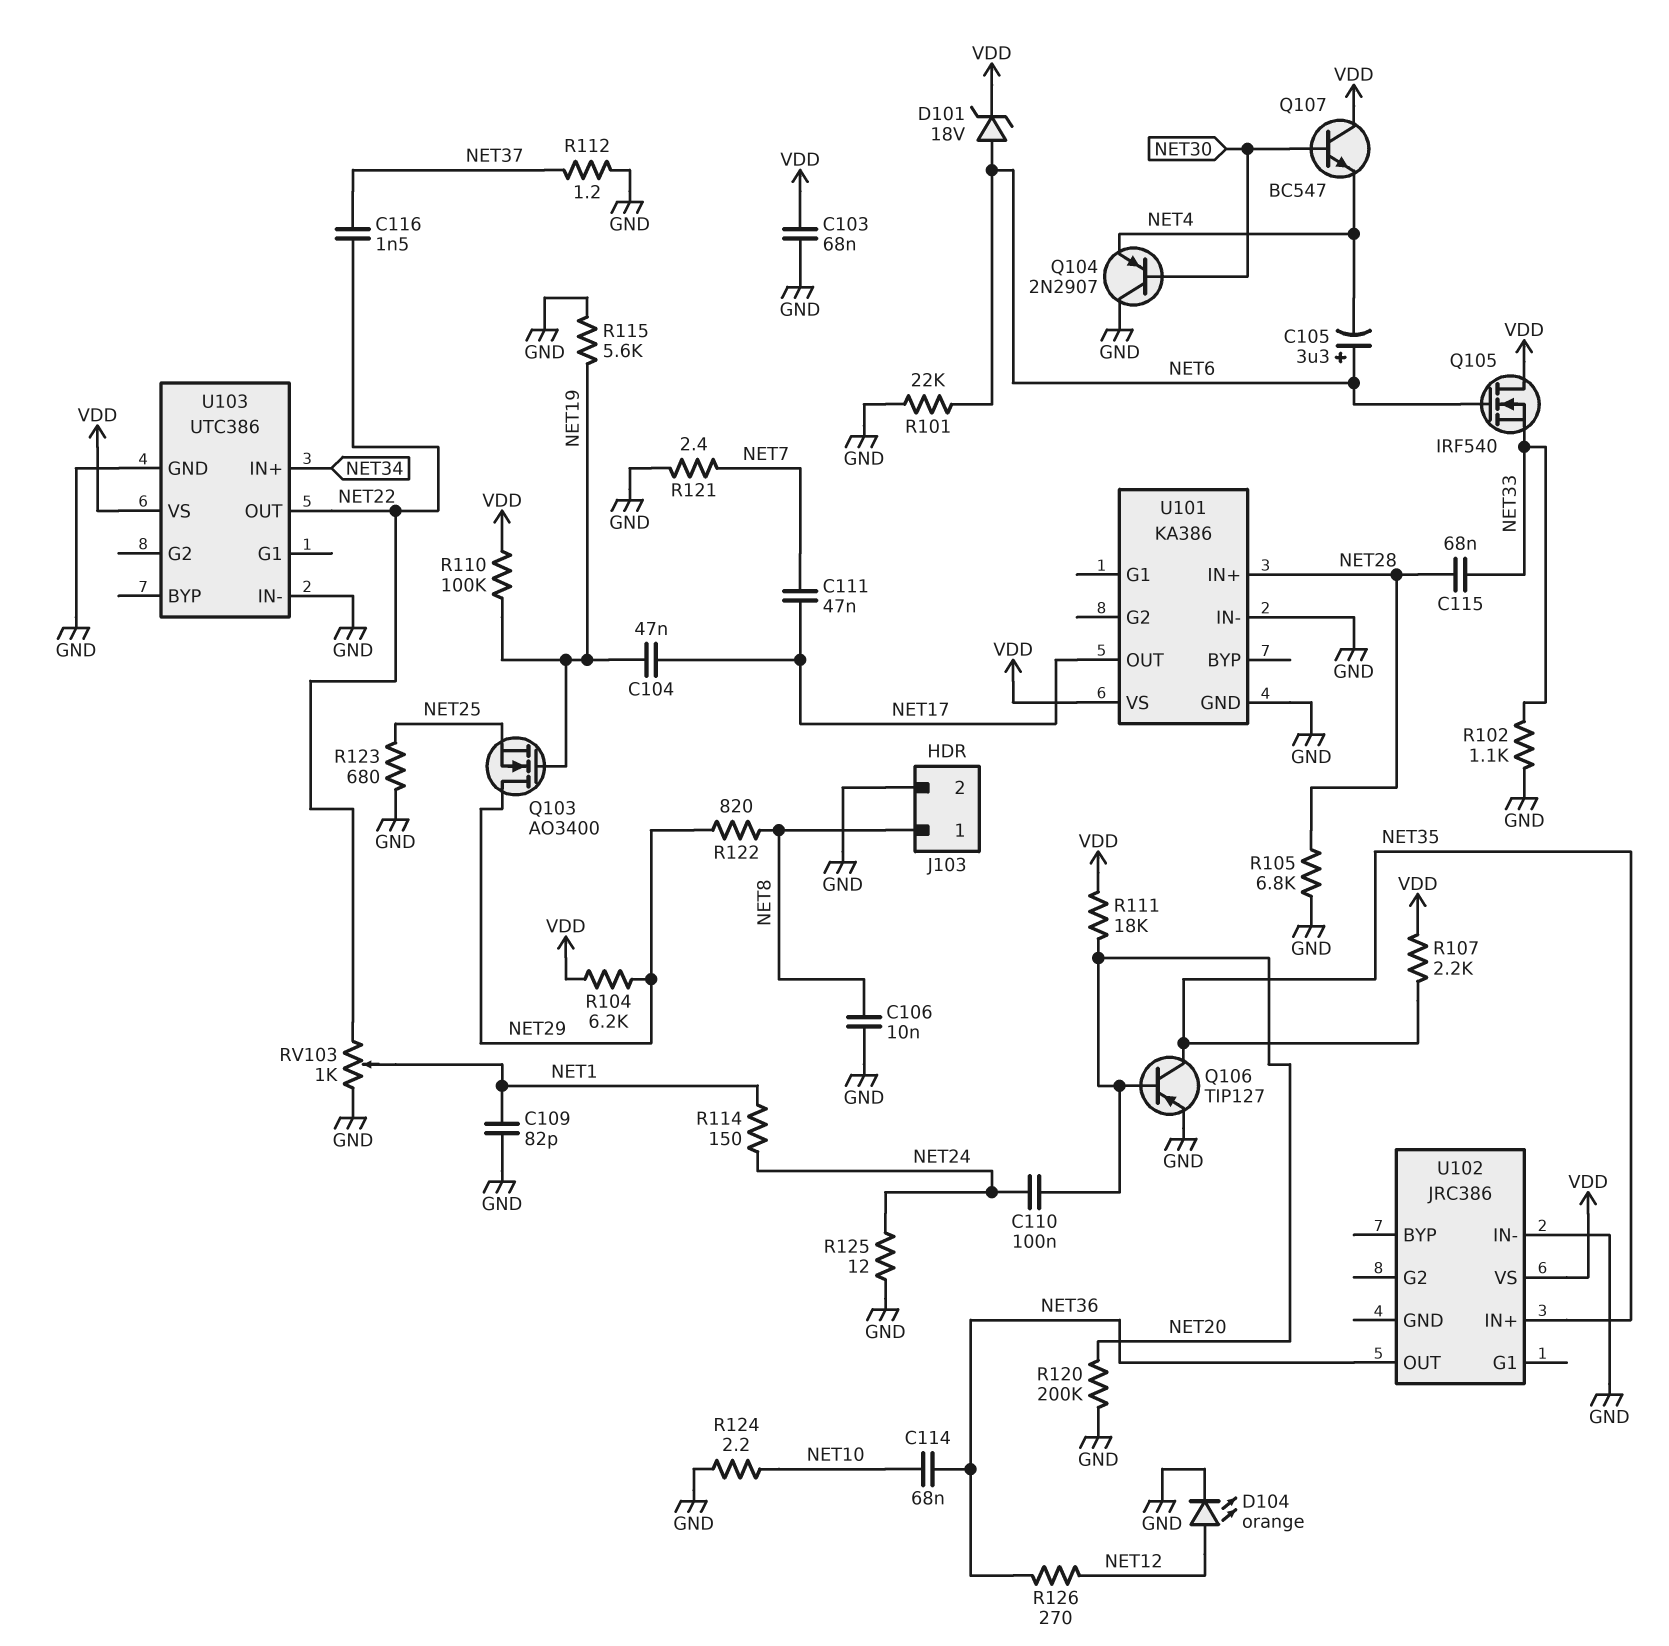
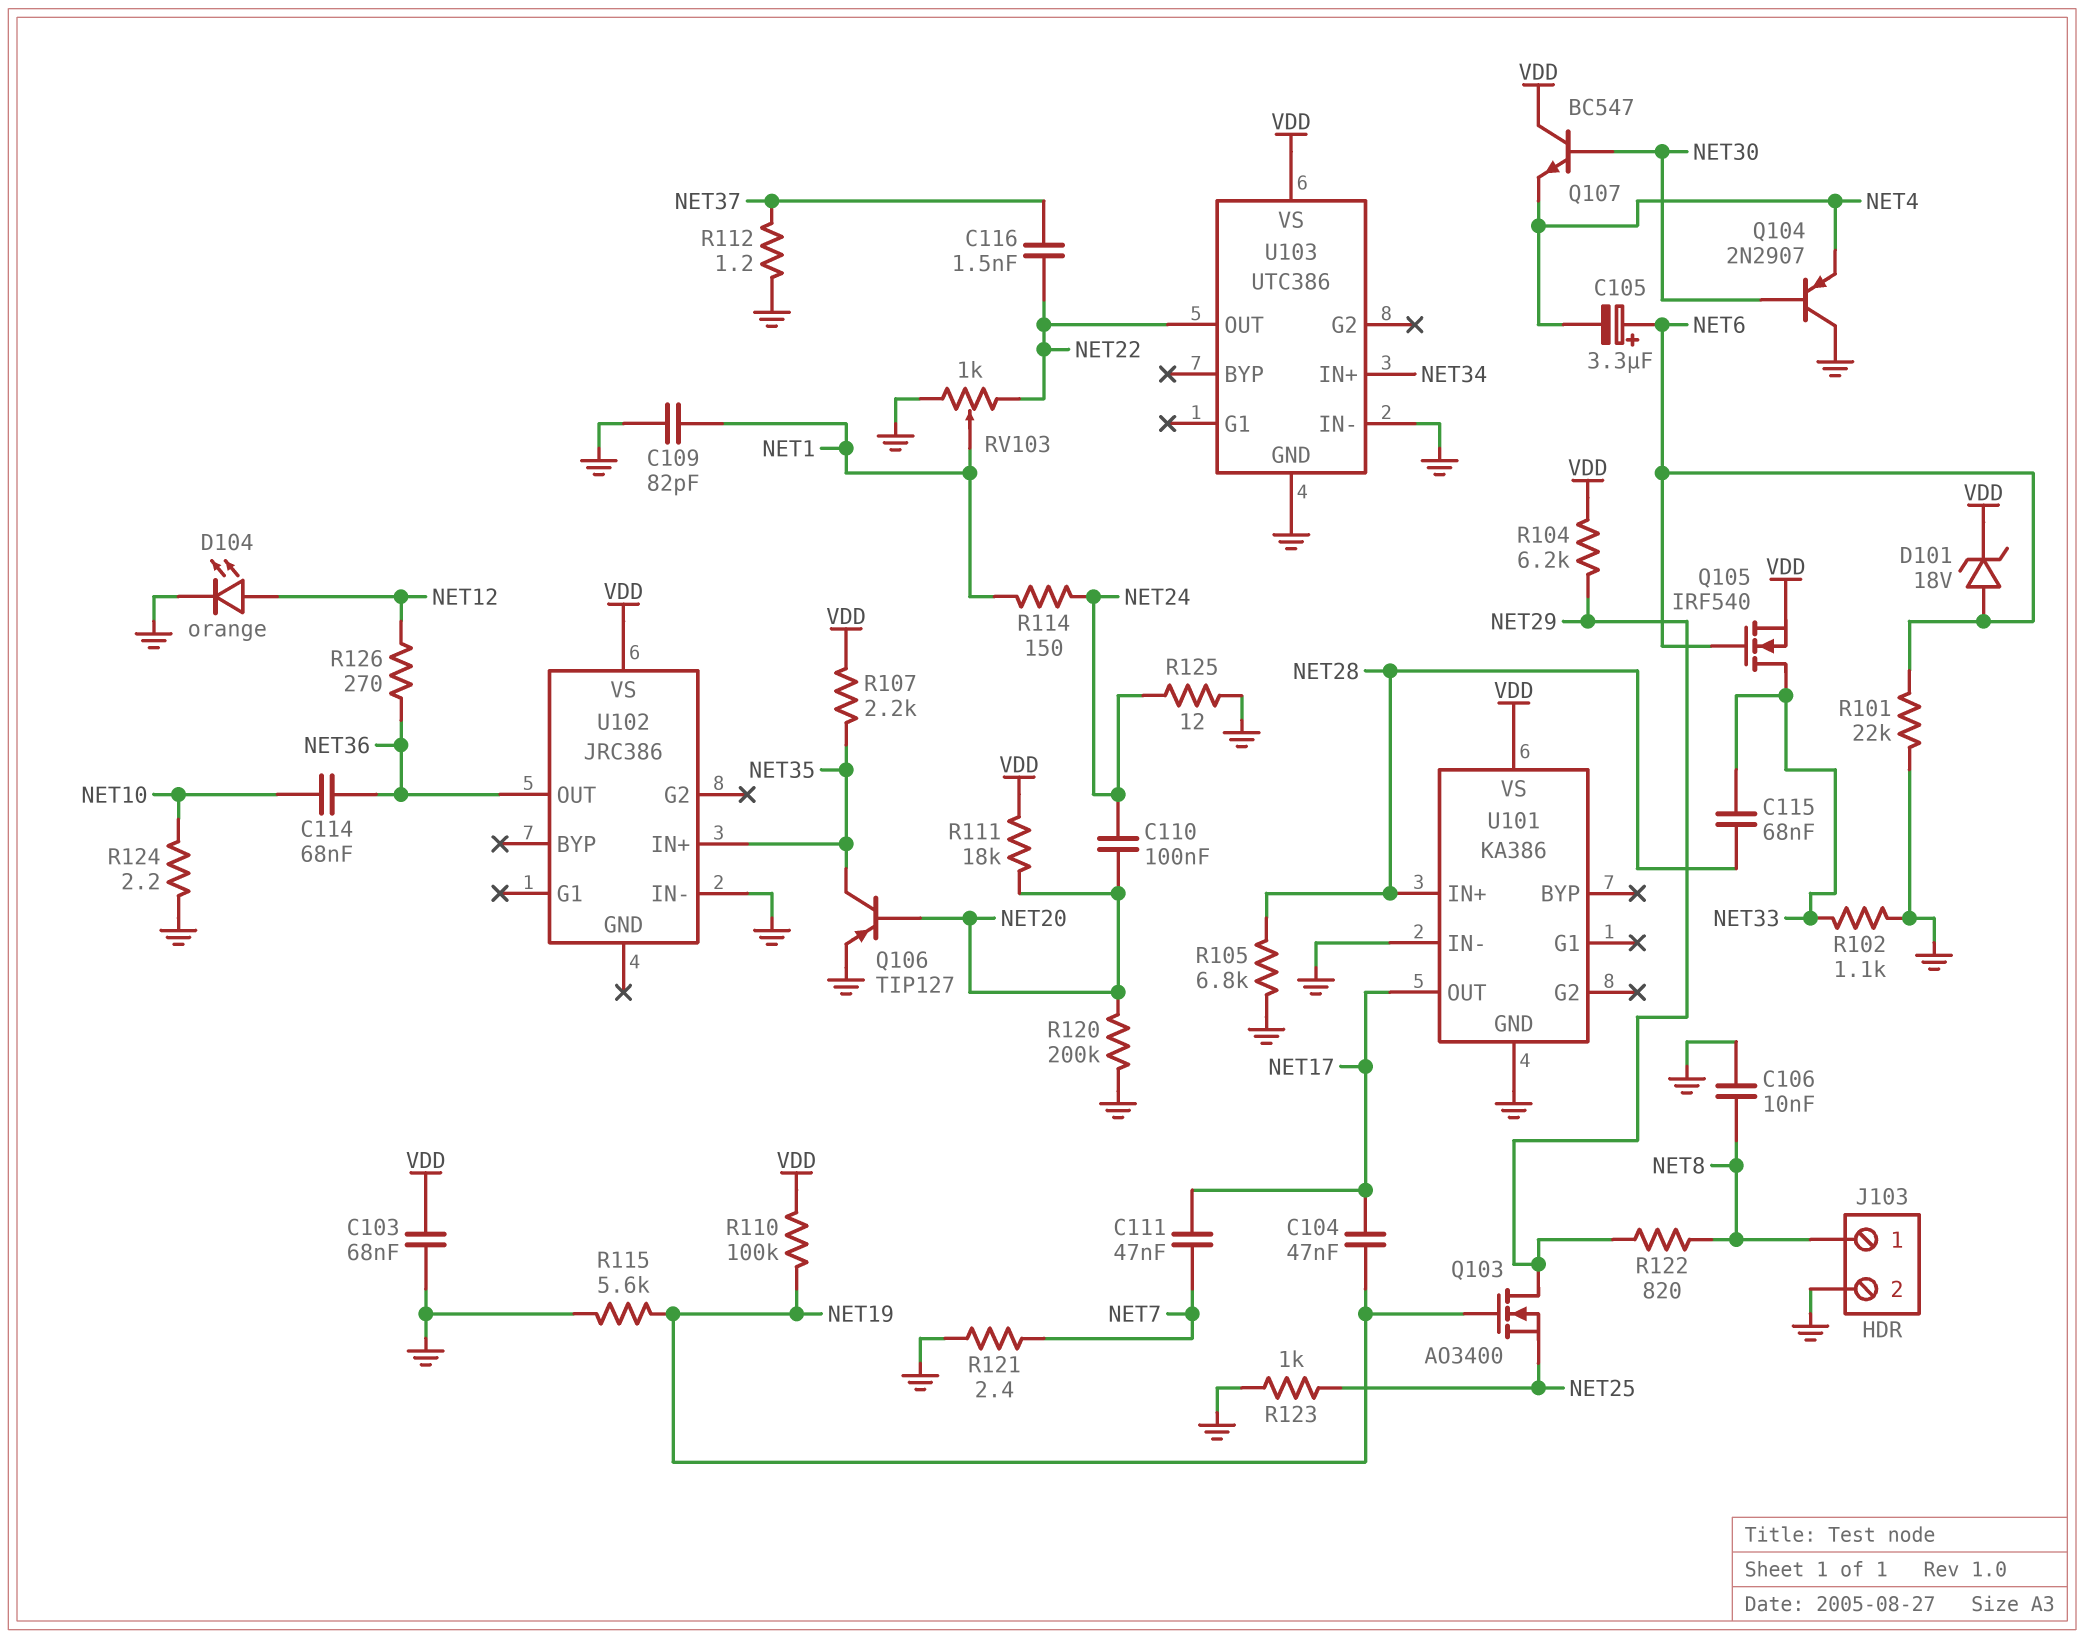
Q105: NMOS IRF540 (G NET6, D VDD, S NET33) -> NMOS IRF540 (G NET6, D NET33, S VDD)
R123: 680 (GND, NET25) -> 1k (GND, NET25)

